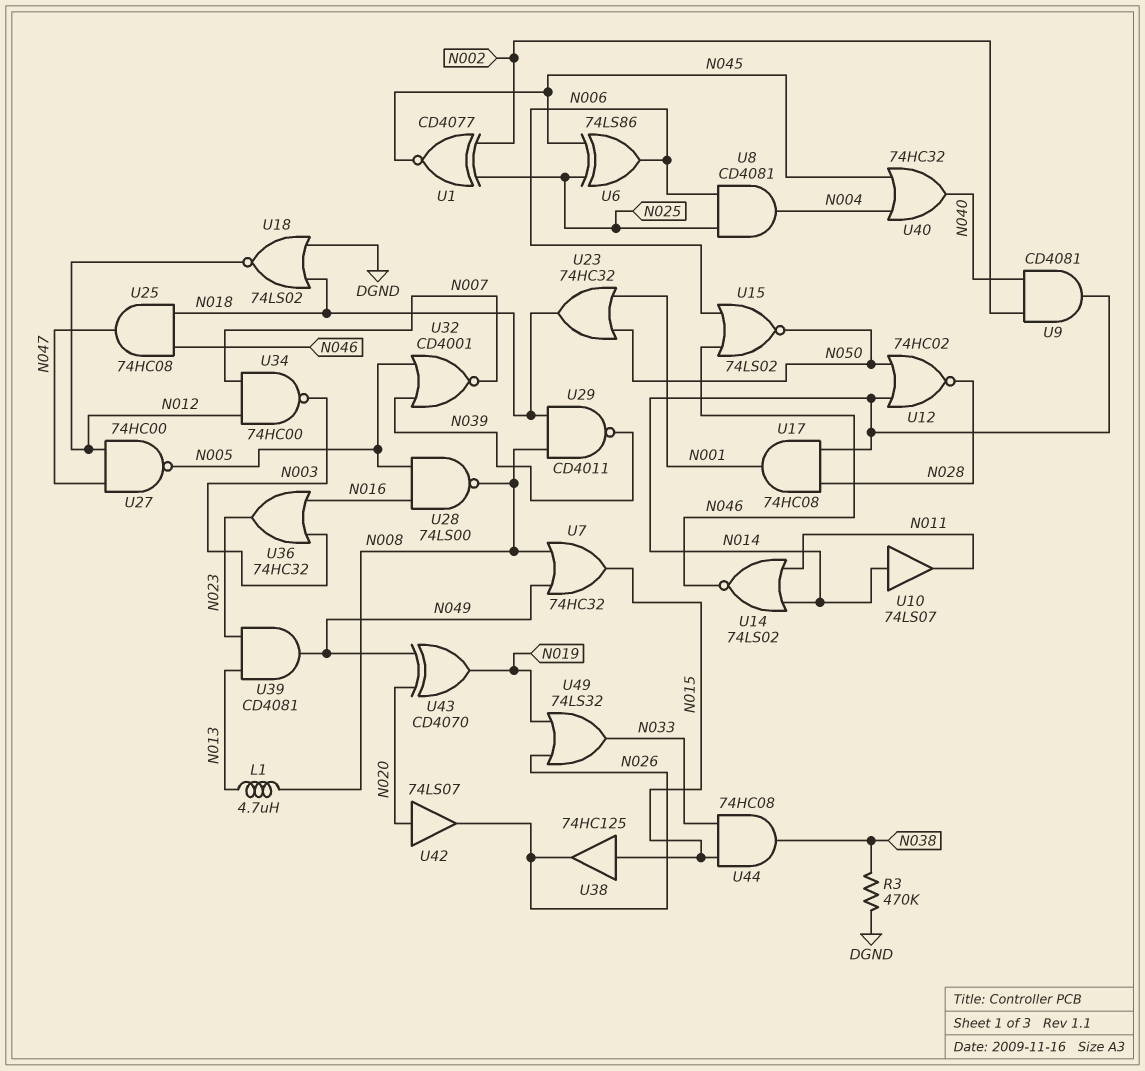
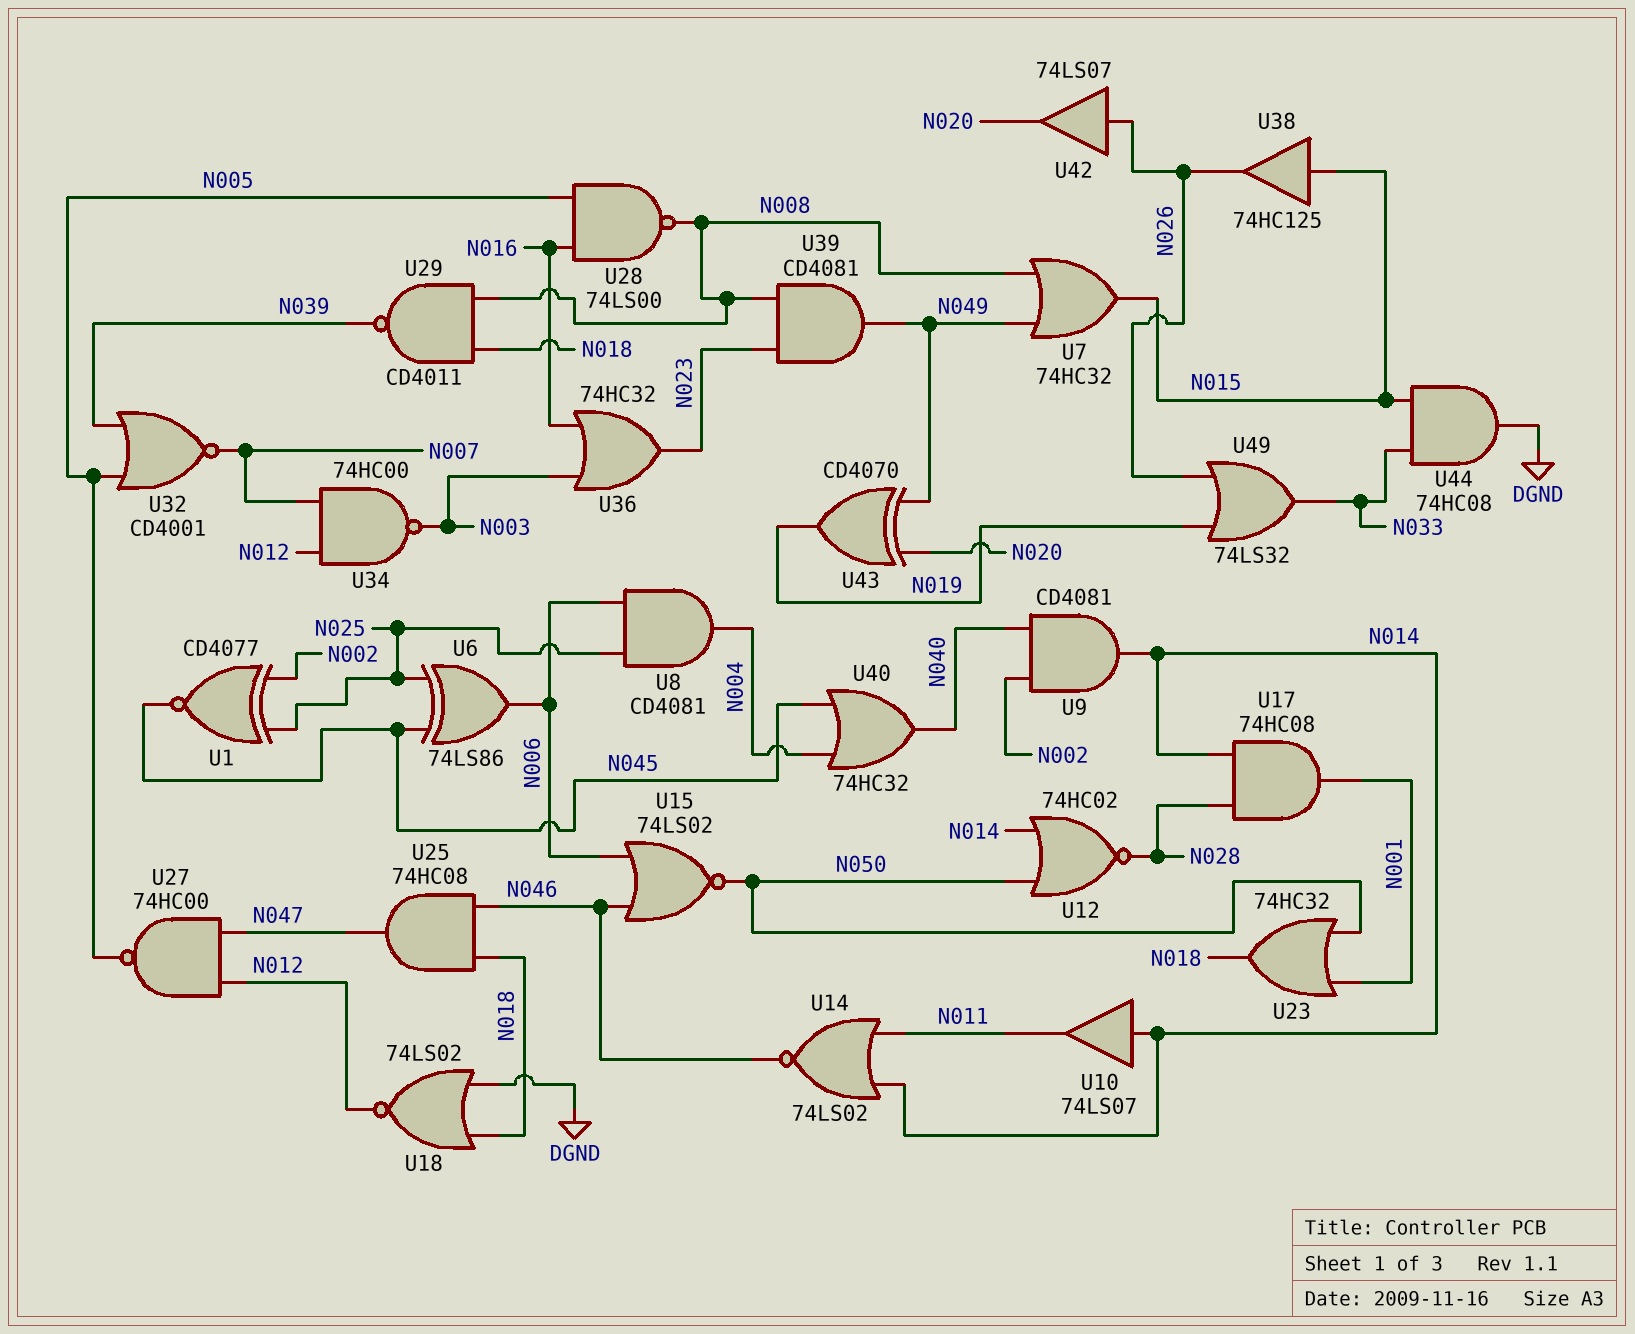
L1: 4.7uH (N008, N013) -> none
R3: 470k (DGND, N038) -> none
U39: AND CD4081 (in N013, in N023, out N049) -> AND CD4081 (in N008, in N023, out N049)
U42: buffer 74LS07 (in N020, out N026) -> buffer 74LS07 (in N026, out N020)
U44: AND 74HC08 (in N015, in N033, out N038) -> AND 74HC08 (in N015, in N033, out DGND)

